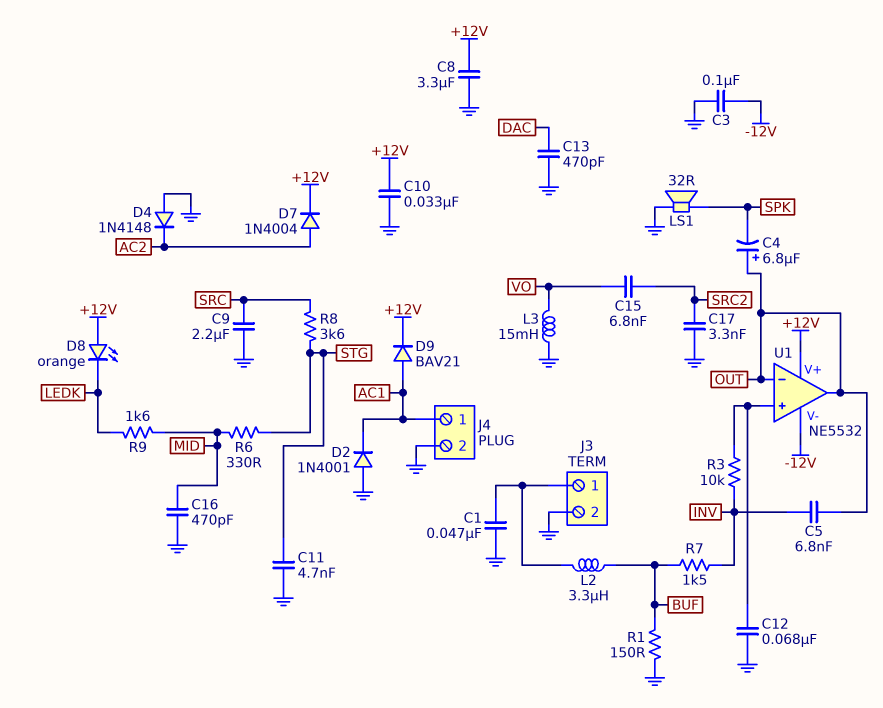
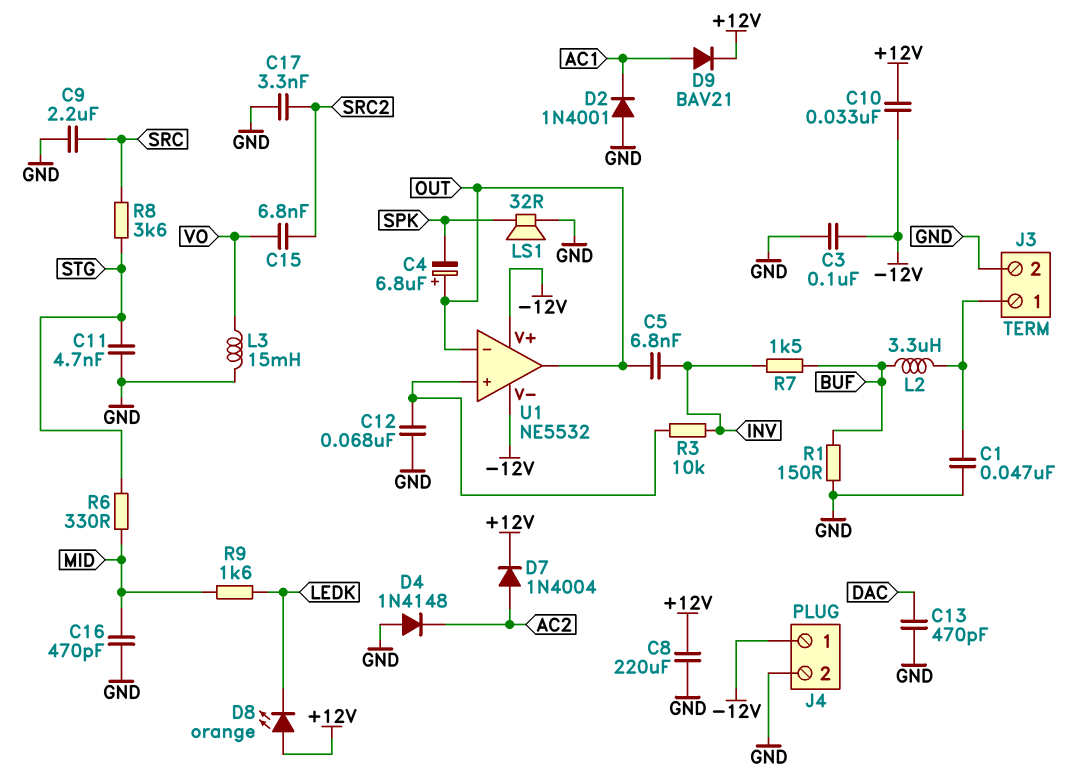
C8: 3.3uF (+12V, GND) -> 220uF (+12V, GND)
C10: 33nF (+12V, GND) -> 33nF (+12V, -12V)
J4 pin 1: AC1 -> -12V
U1 pin V+: +12V -> -12V

